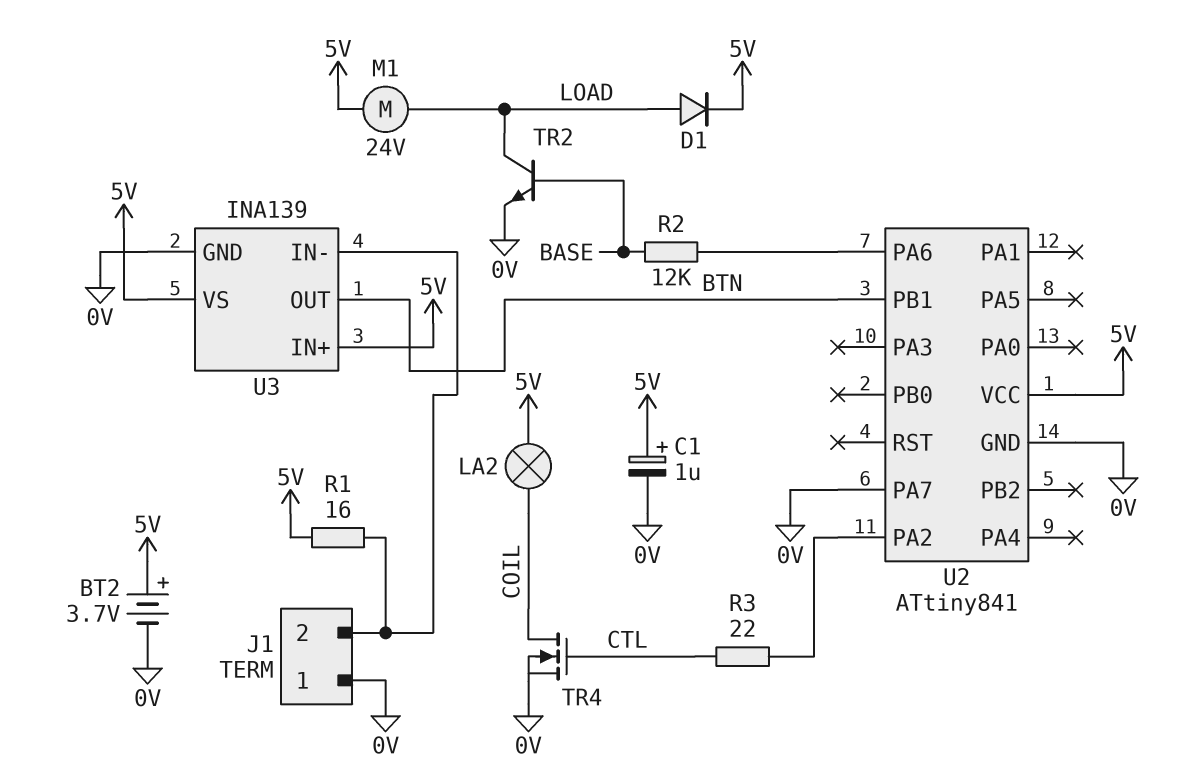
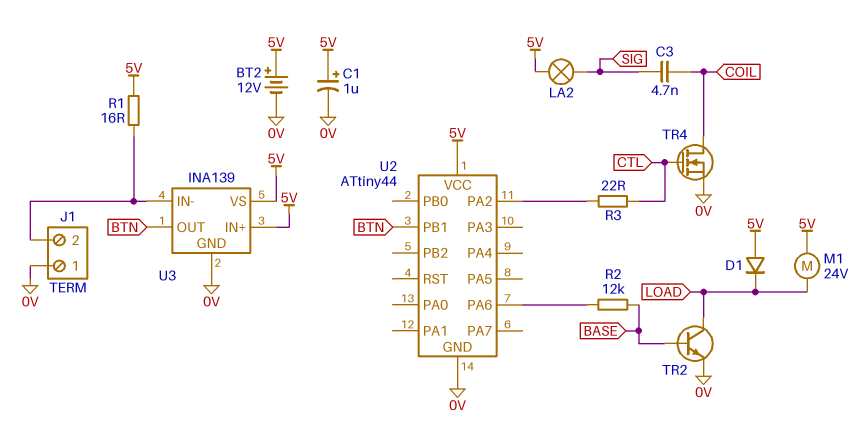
BT2: 3.7V (plus 5V, minus 0V) -> 12V (plus 5V, minus 0V)
C3: none -> 4.7nF (COIL, SIG)
D1: diode (A LOAD, K 5V) -> diode (A 5V, K LOAD)
LA2: lamp (5V, COIL) -> lamp (5V, SIG)
U2: ATtiny841 -> ATtiny44
U2 pin PA7: 0V -> none

